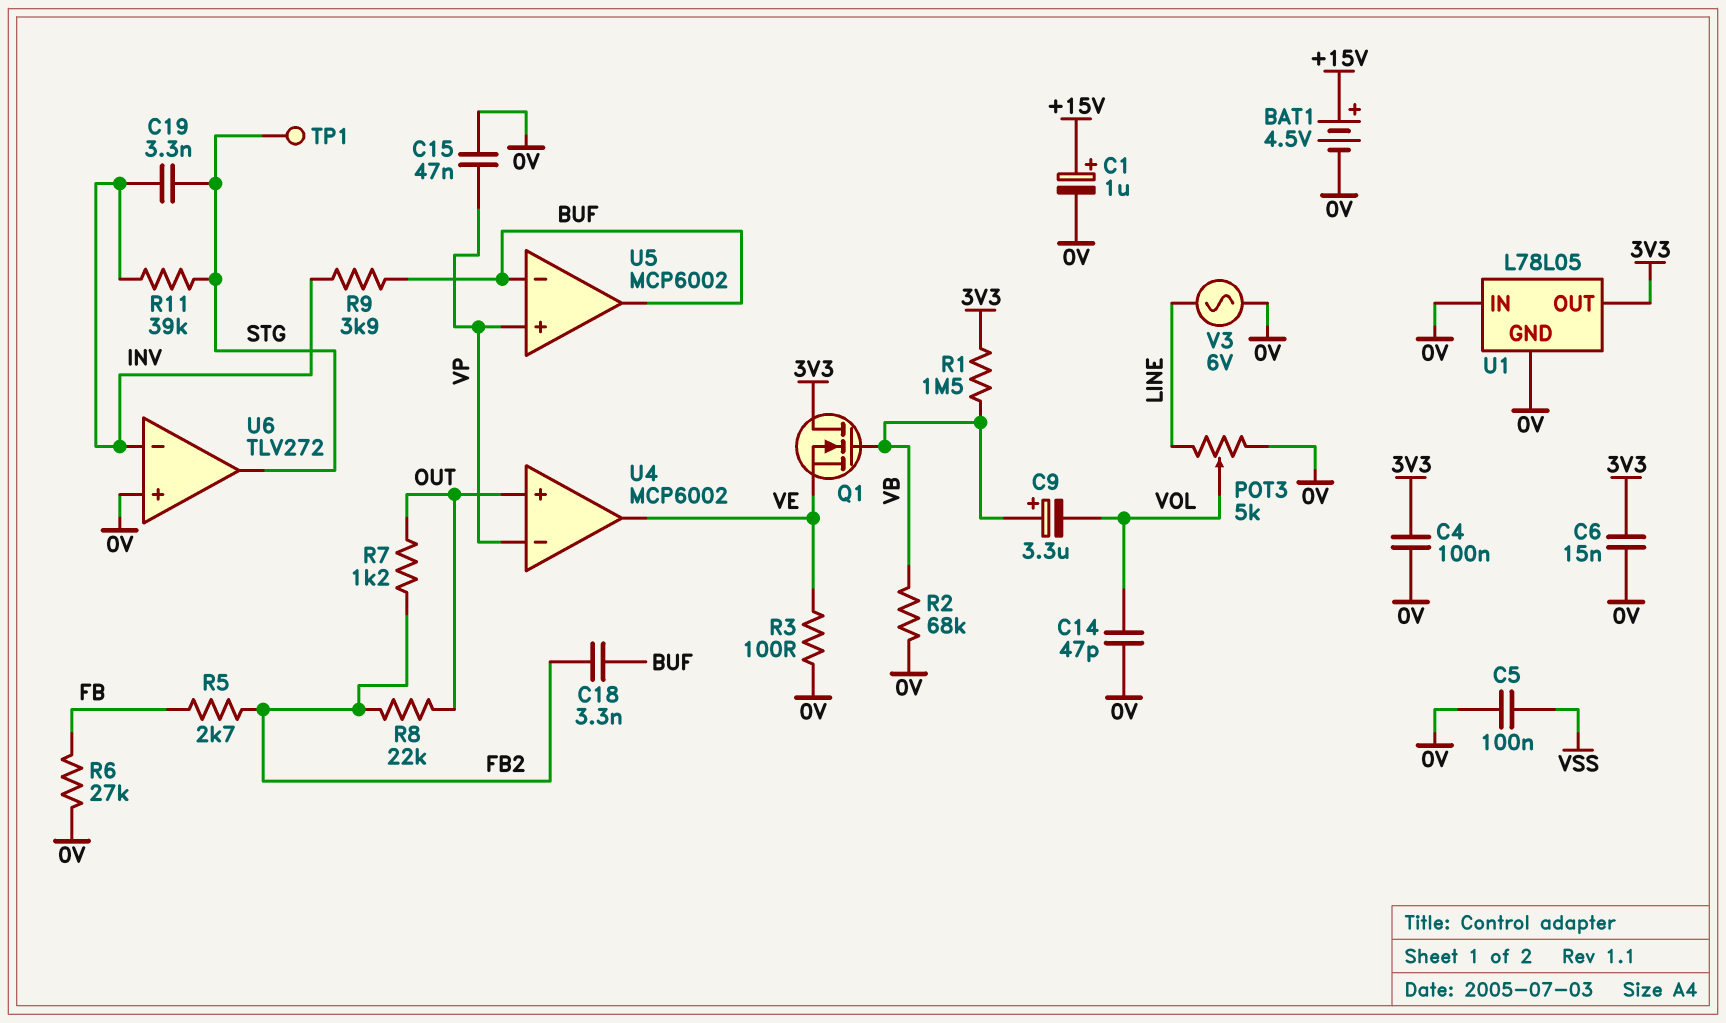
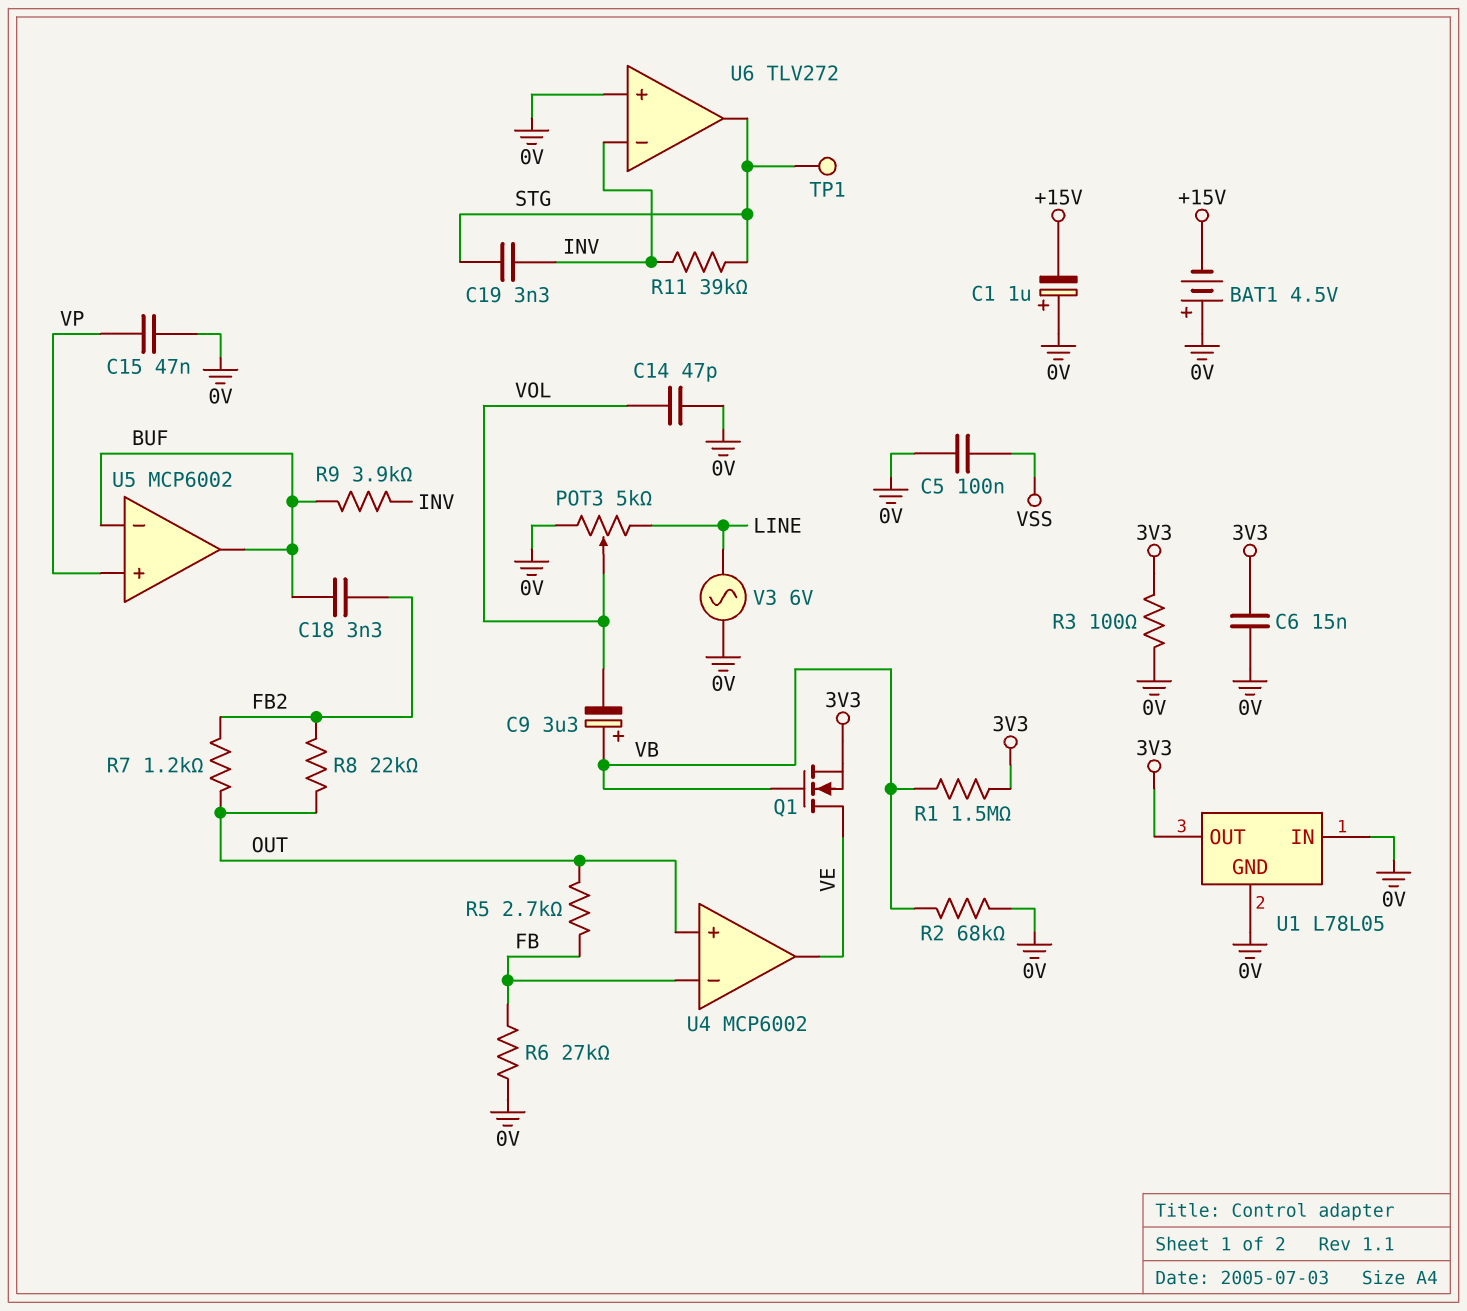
BAT1: 4.5V (plus +15V, minus 0V) -> 4.5V (plus 0V, minus +15V)
C1: 1uF (plus +15V, minus 0V) -> 1uF (plus 0V, minus +15V)
C4: 100nF (0V, 3V3) -> none
Q1: NMOS (G VB, D 3V3, S VE) -> NMOS (G VB, D VE, S 3V3)
R3: 100 (0V, VE) -> 100 (0V, 3V3)
R5: 2.7k (FB, FB2) -> 2.7k (FB, OUT)
U4 pin in-: VP -> FB

